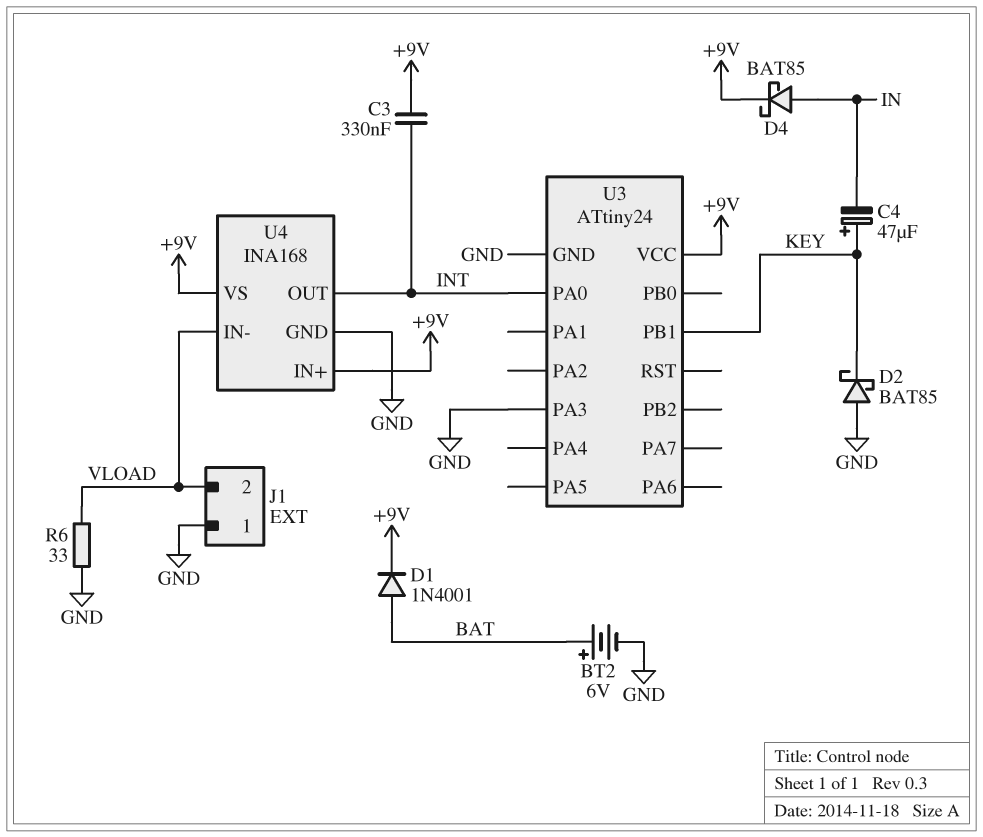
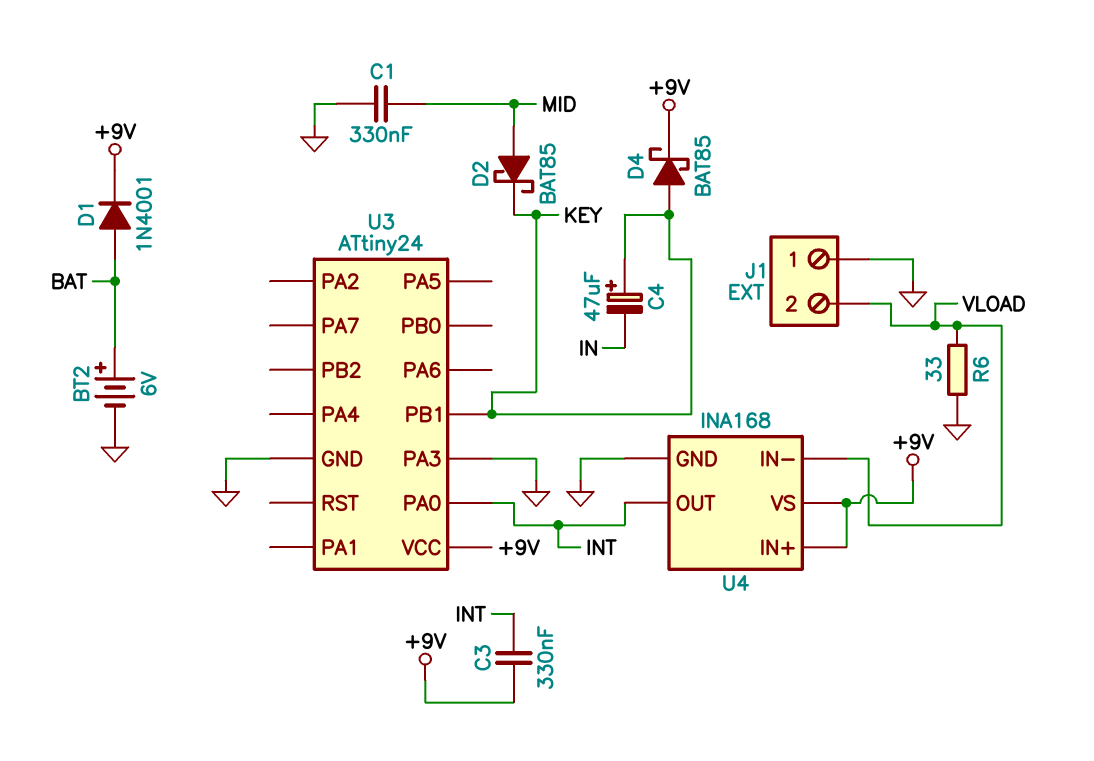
C1: none -> 330nF (GND, MID)
D2: schottky BAT85 (A GND, K KEY) -> schottky BAT85 (A MID, K KEY)
D4: schottky BAT85 (A IN, K +9V) -> schottky BAT85 (A KEY, K +9V)

